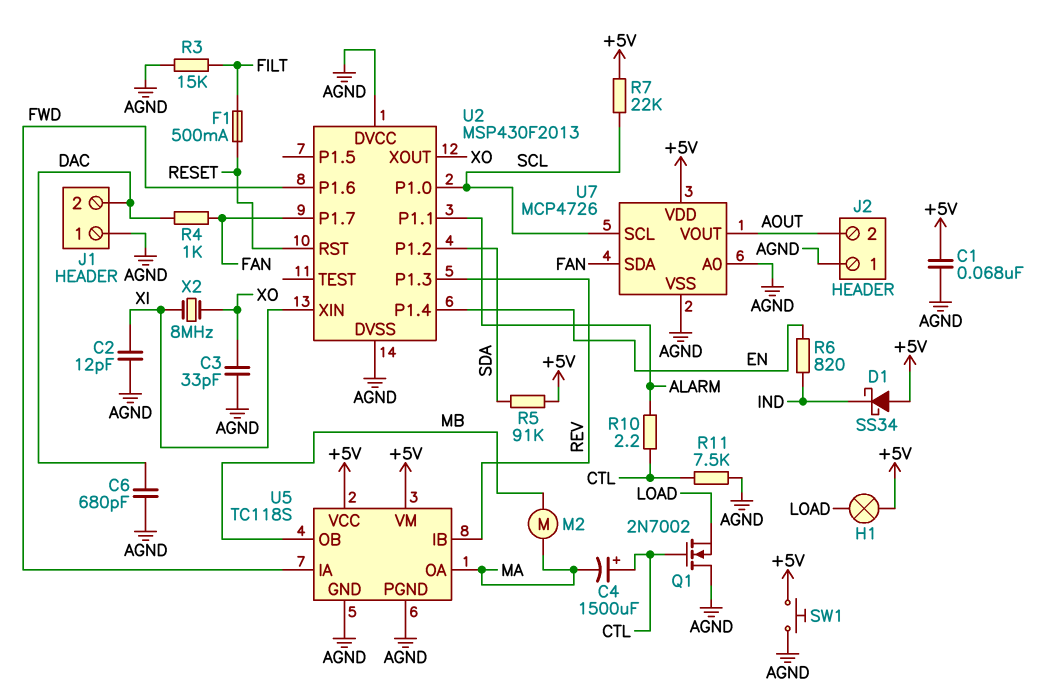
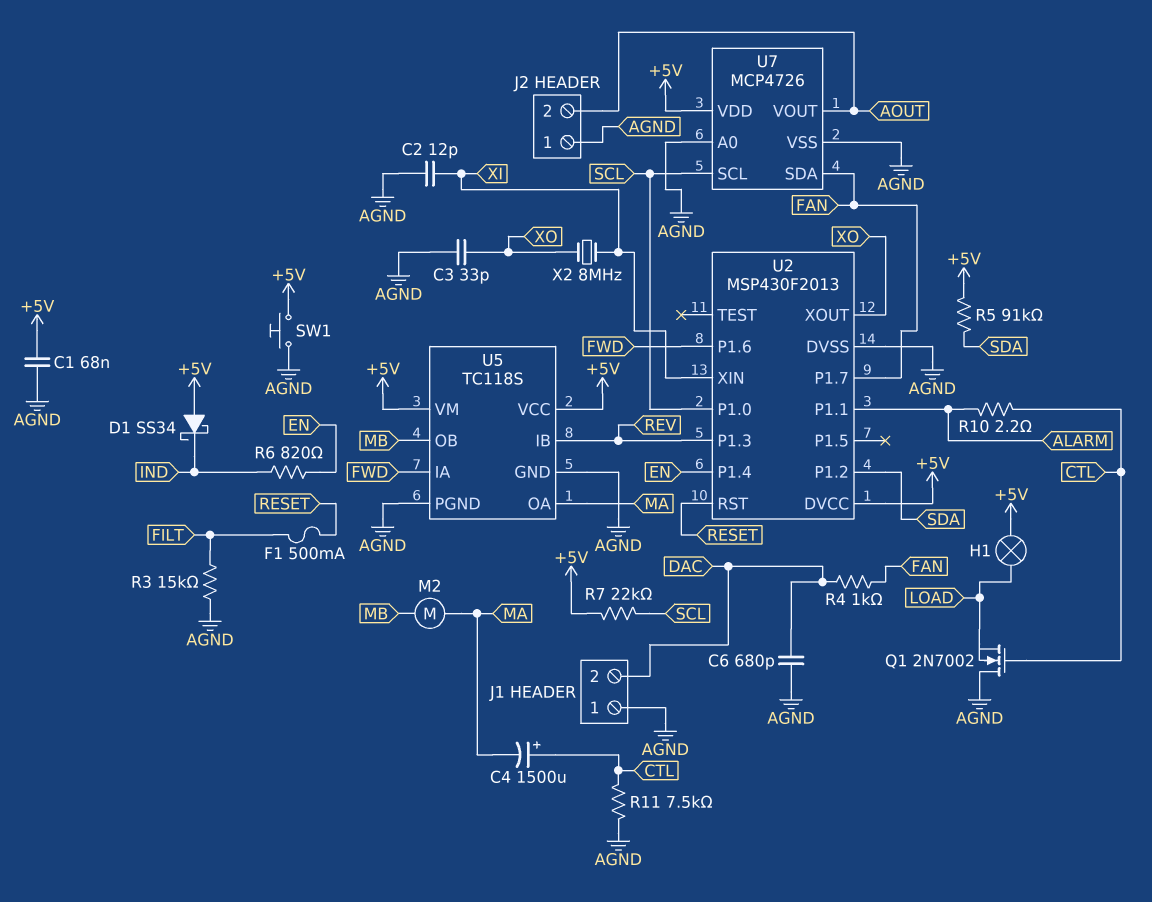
U2 pin DVCC: AGND -> +5V

